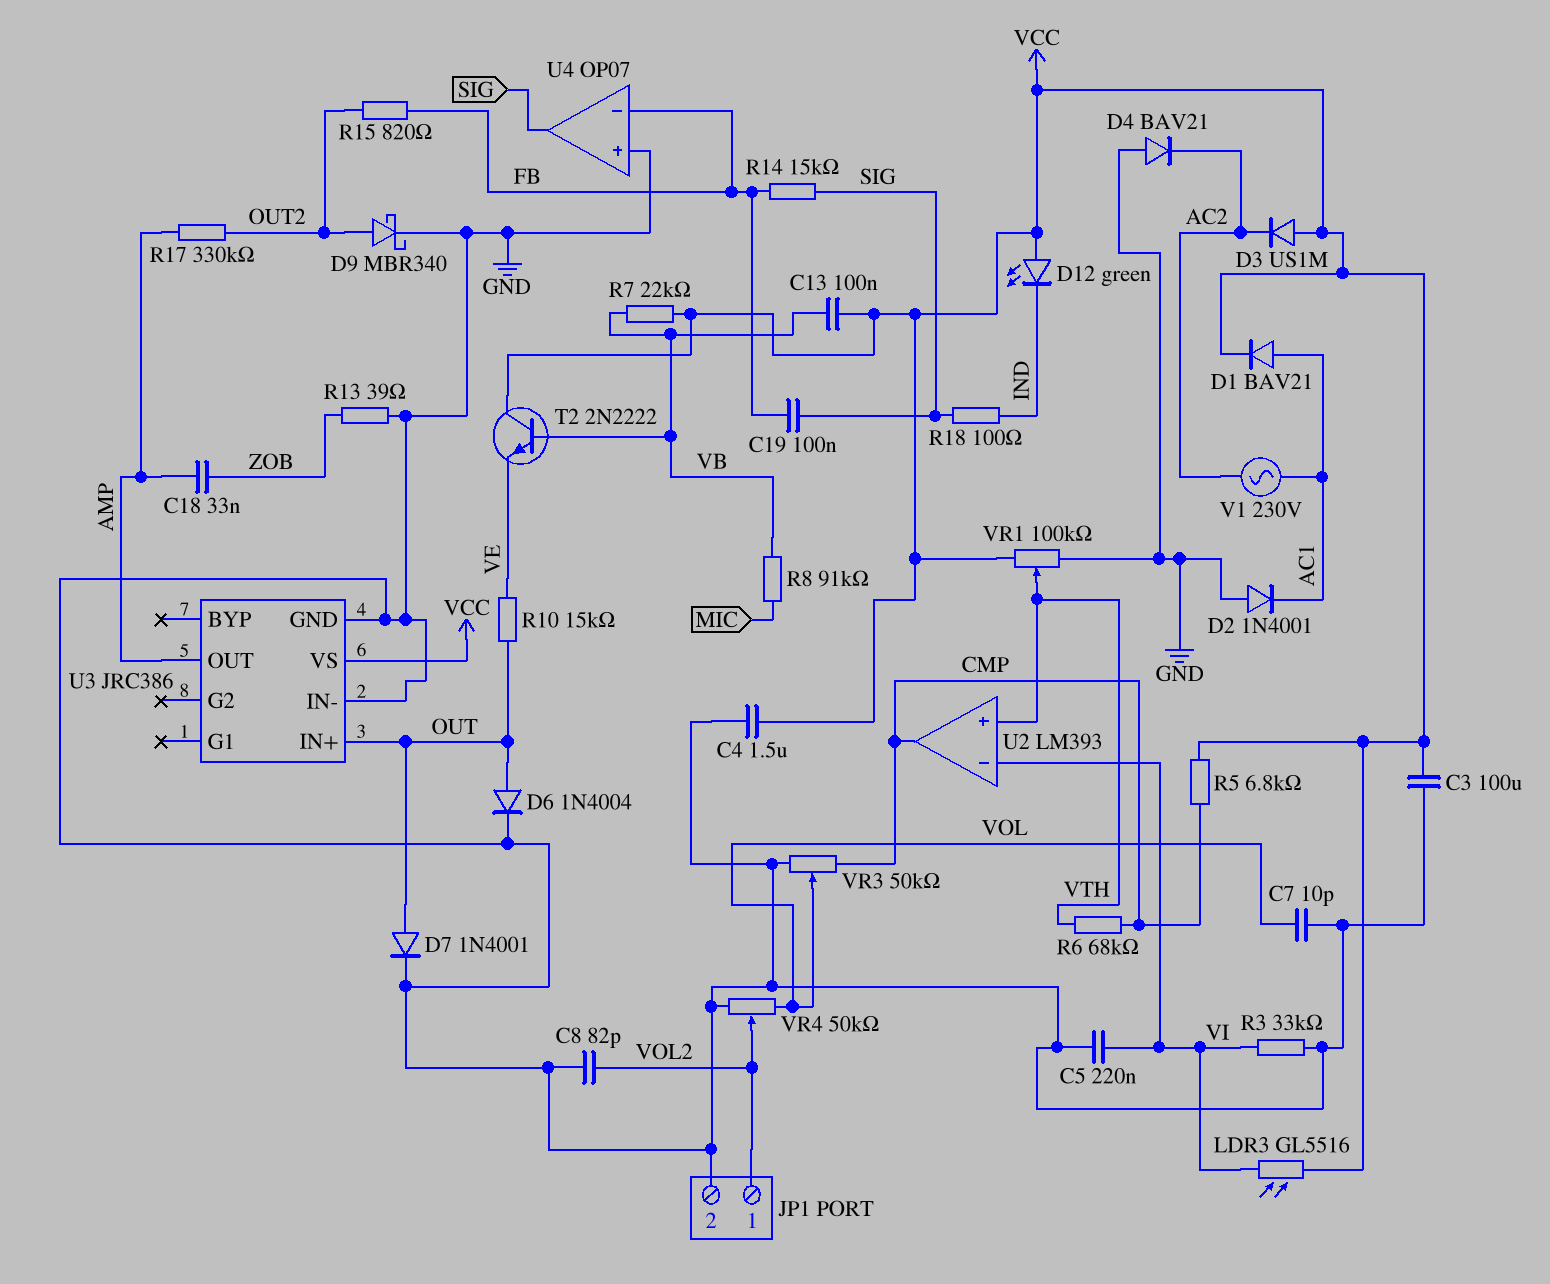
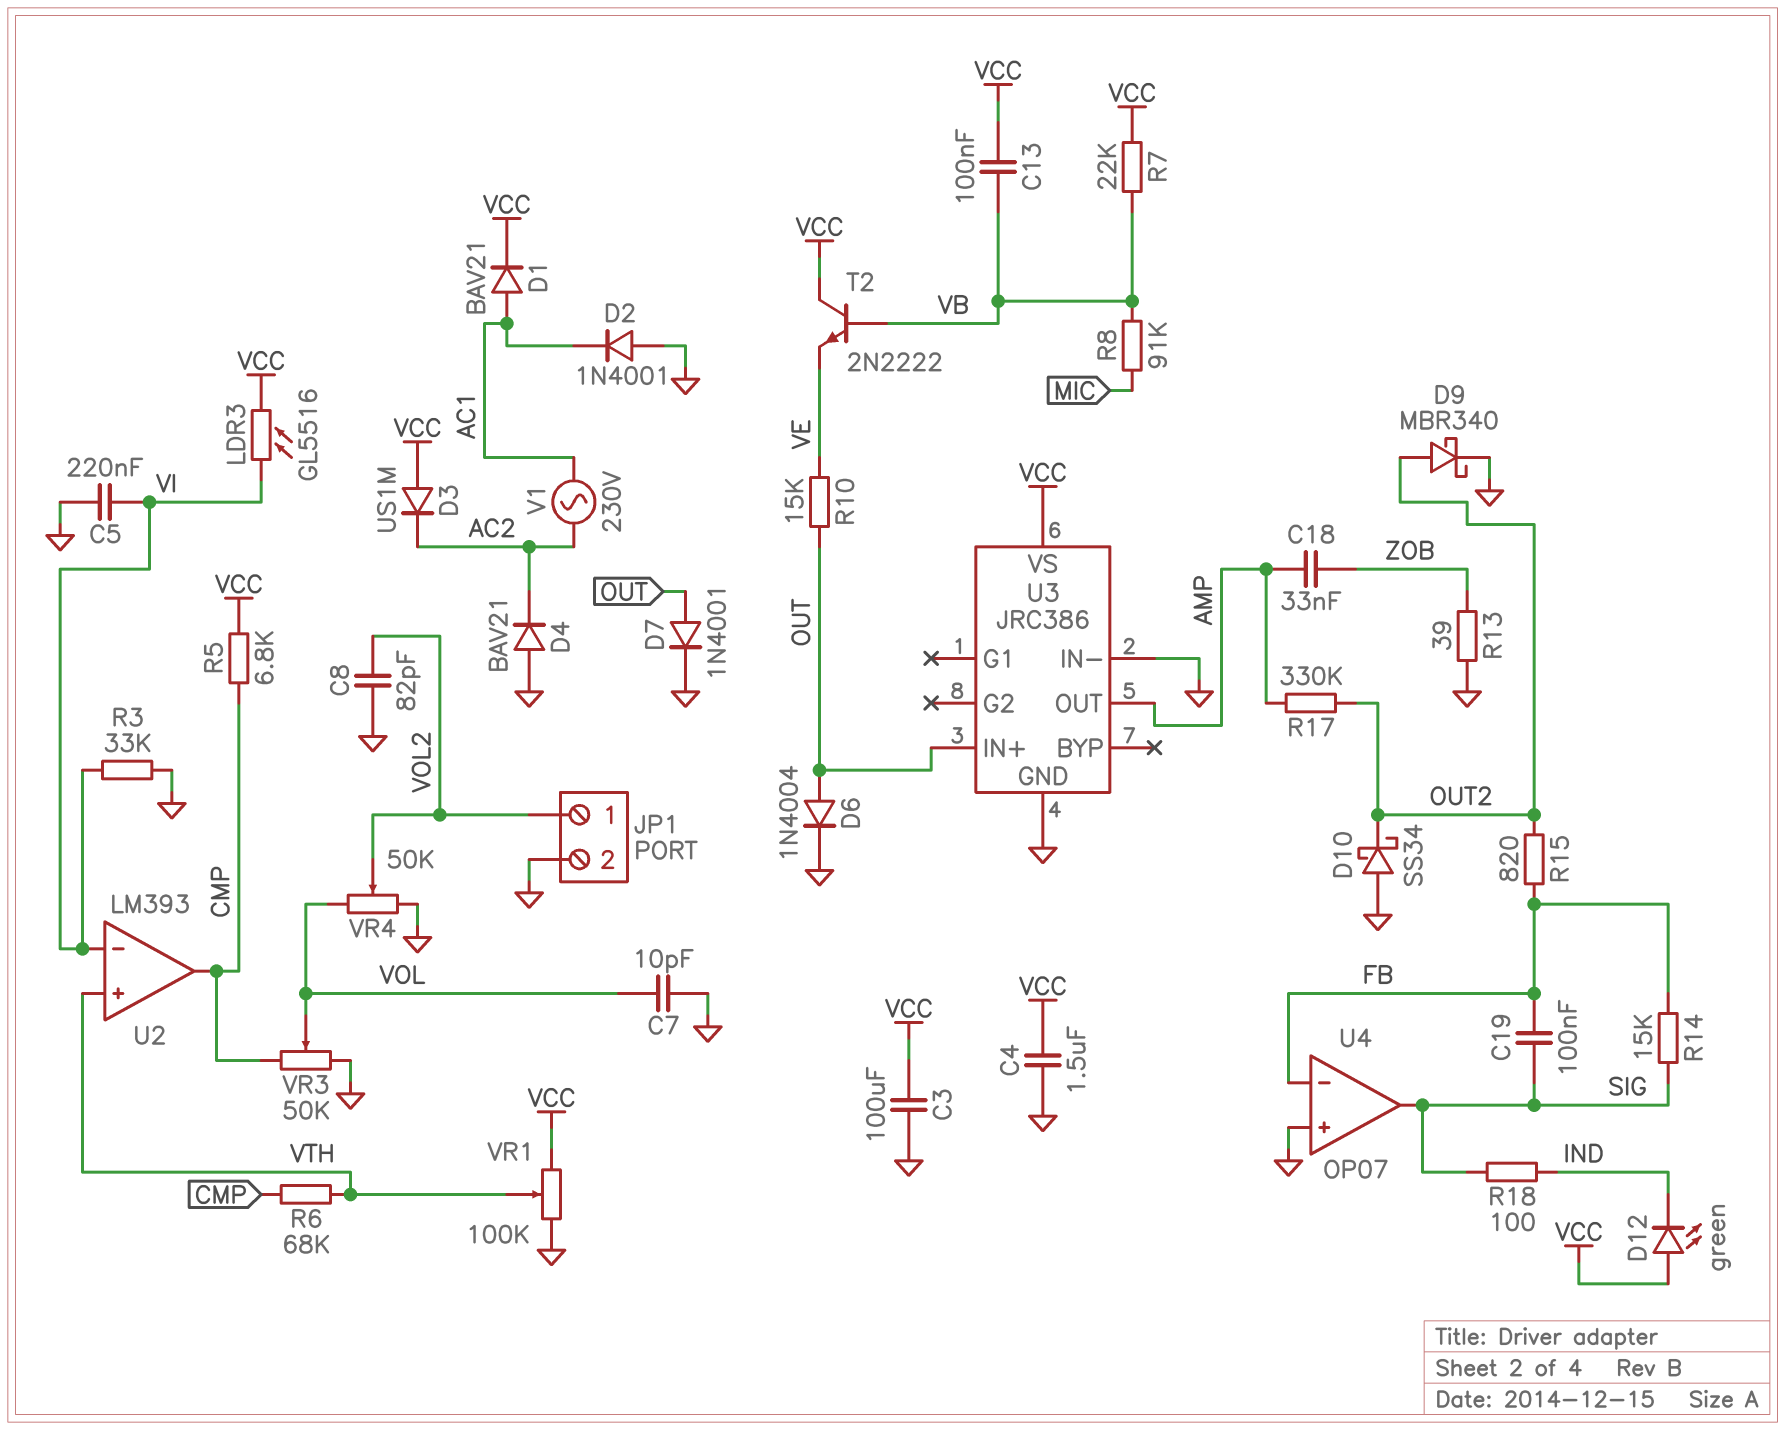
D10: none -> schottky SS34 (A GND, K OUT2)

